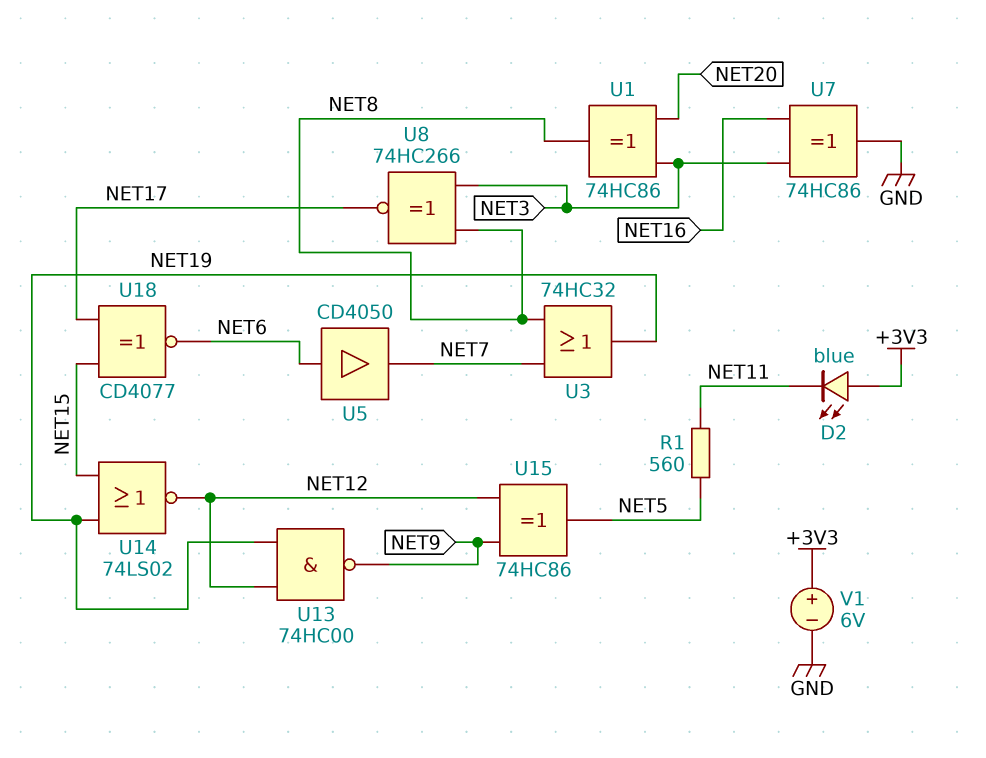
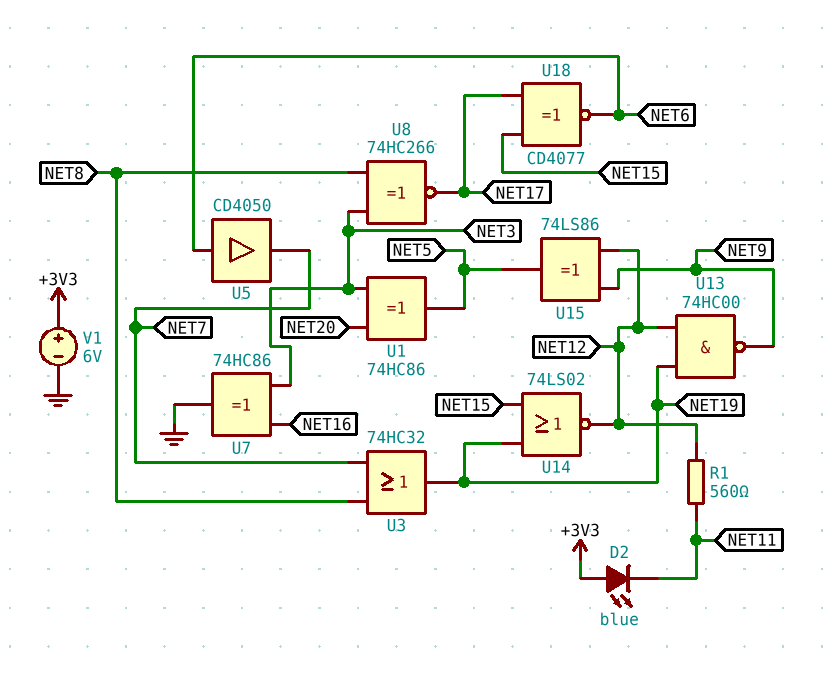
R1: 560 (NET5, NET11) -> 560 (NET11, NET12)
U1: XOR 74HC86 (in NET3, in NET20, out NET8) -> XOR 74HC86 (in NET3, in NET20, out NET5)
U15: XOR 74HC86 (in NET9, in NET12, out NET5) -> XOR 74LS86 (in NET9, in NET12, out NET5)

